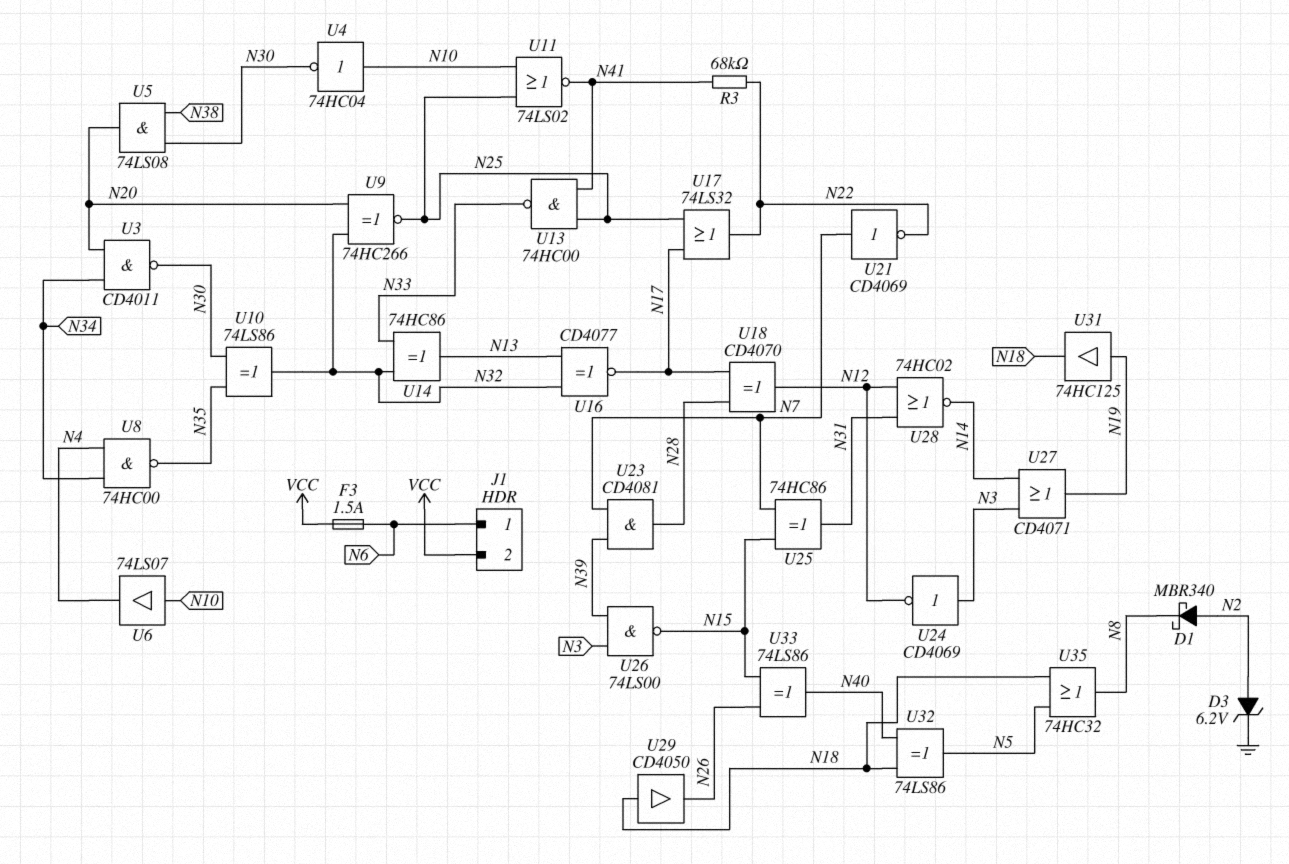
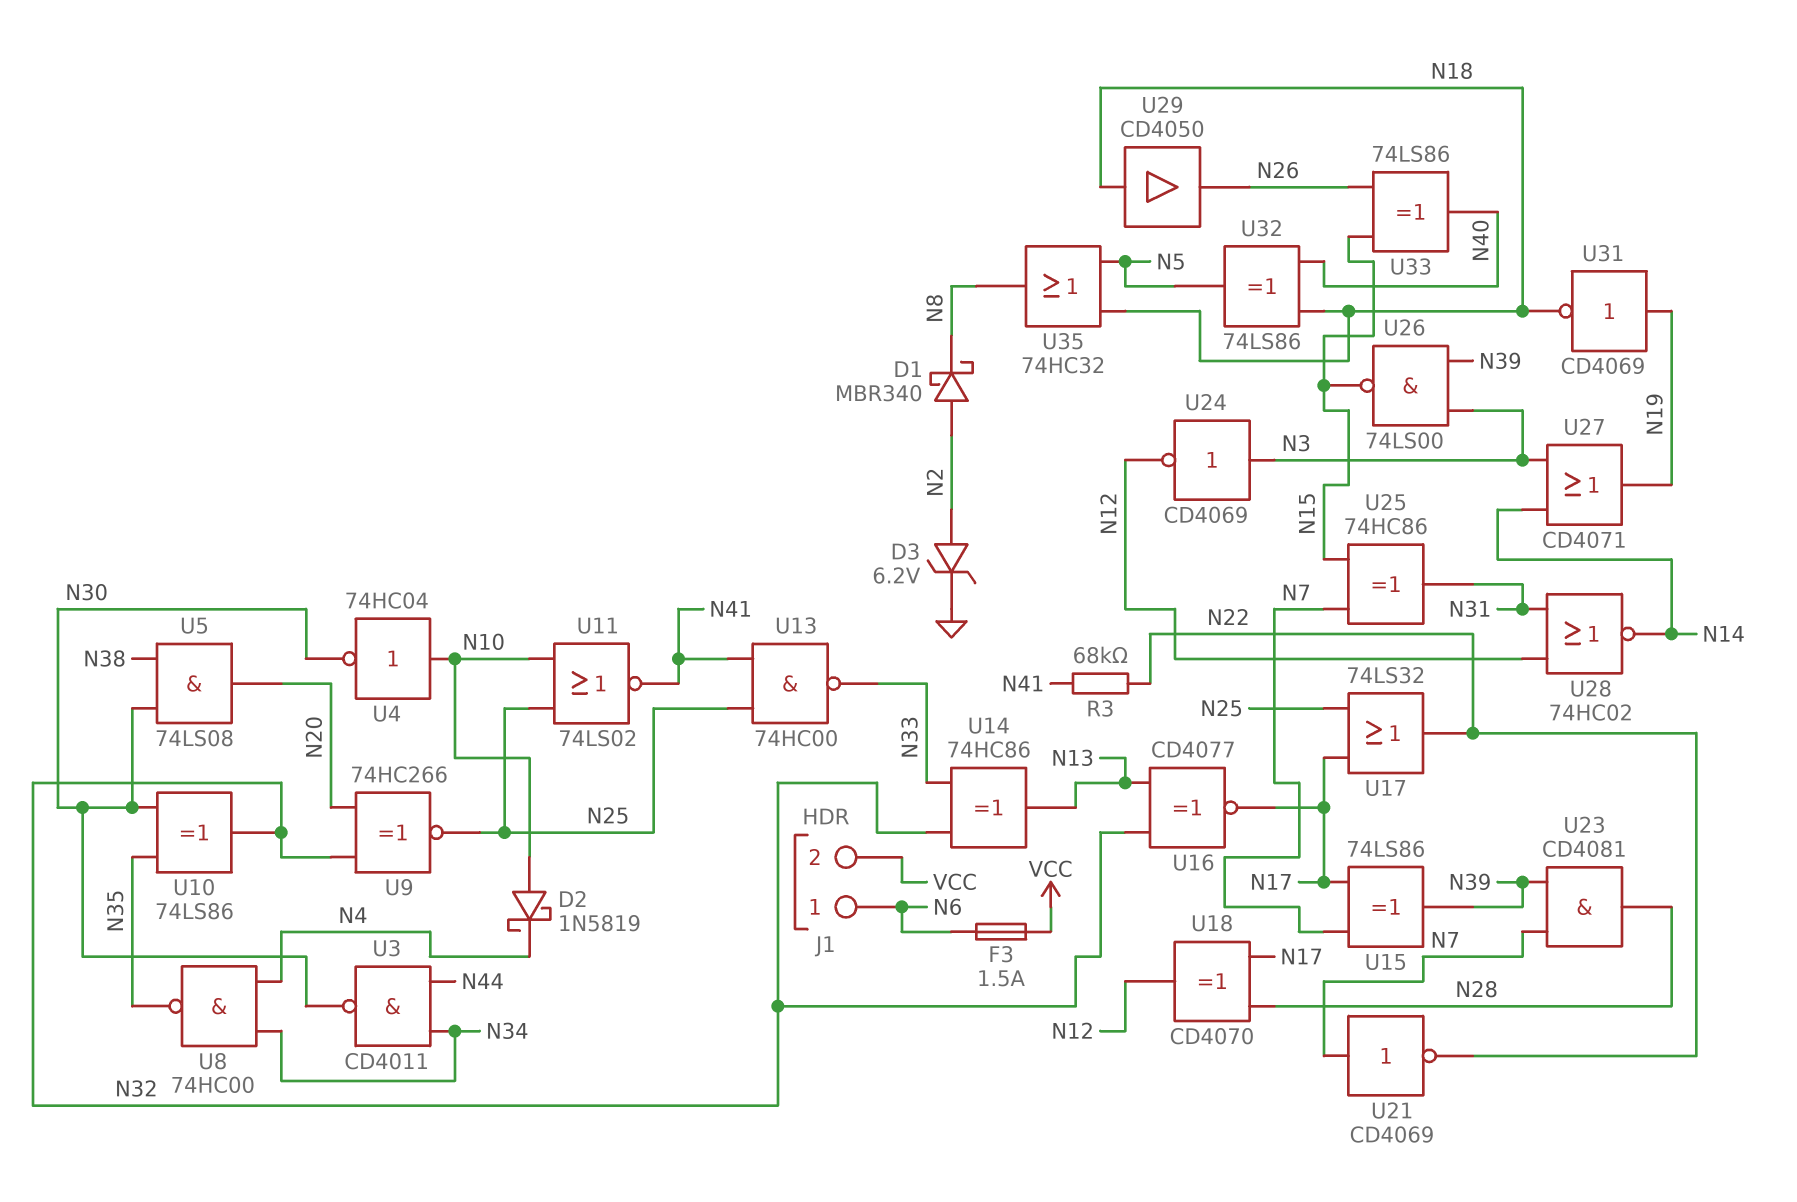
D2: none -> schottky 1N5819 (A N10, K N4)
U3: NAND CD4011 (in N20, in N34, out N30) -> NAND CD4011 (in N34, in N44, out N30)
U6: buffer 74LS07 (in N10, out N4) -> none
U15: none -> XOR 74LS86 (in N7, in N17, out N39)
U31: buffer 74HC125 (in N19, out N18) -> NOT CD4069 (in N19, out N18)

